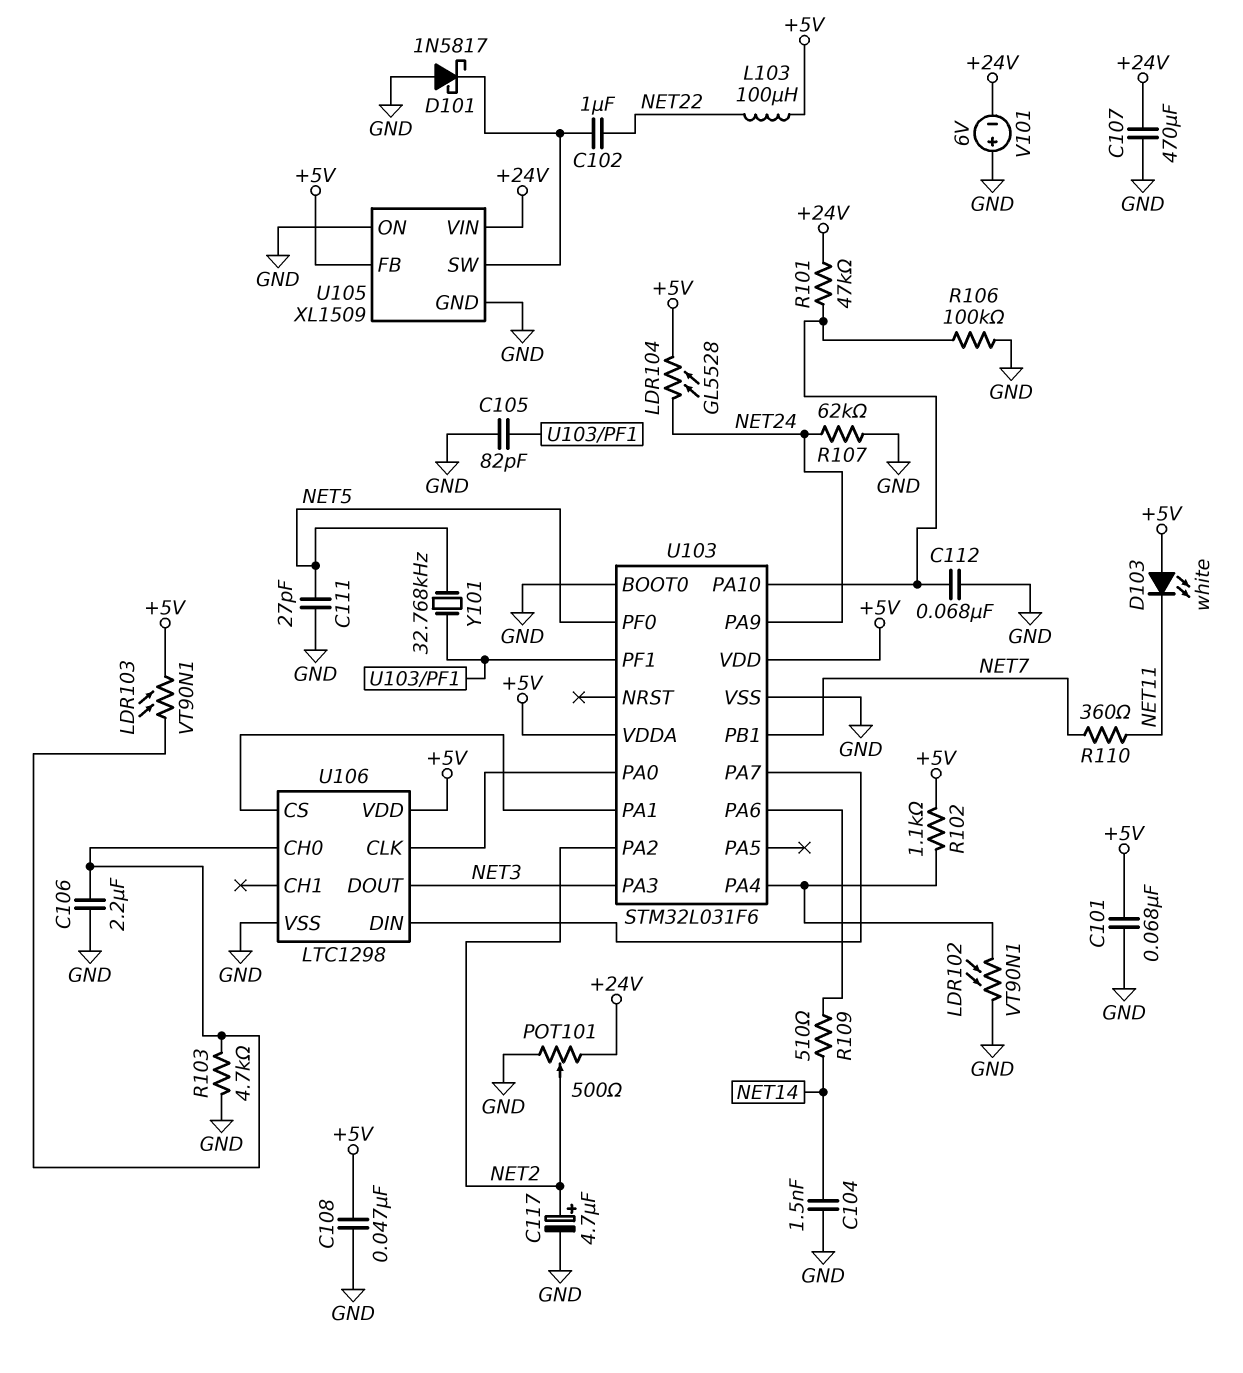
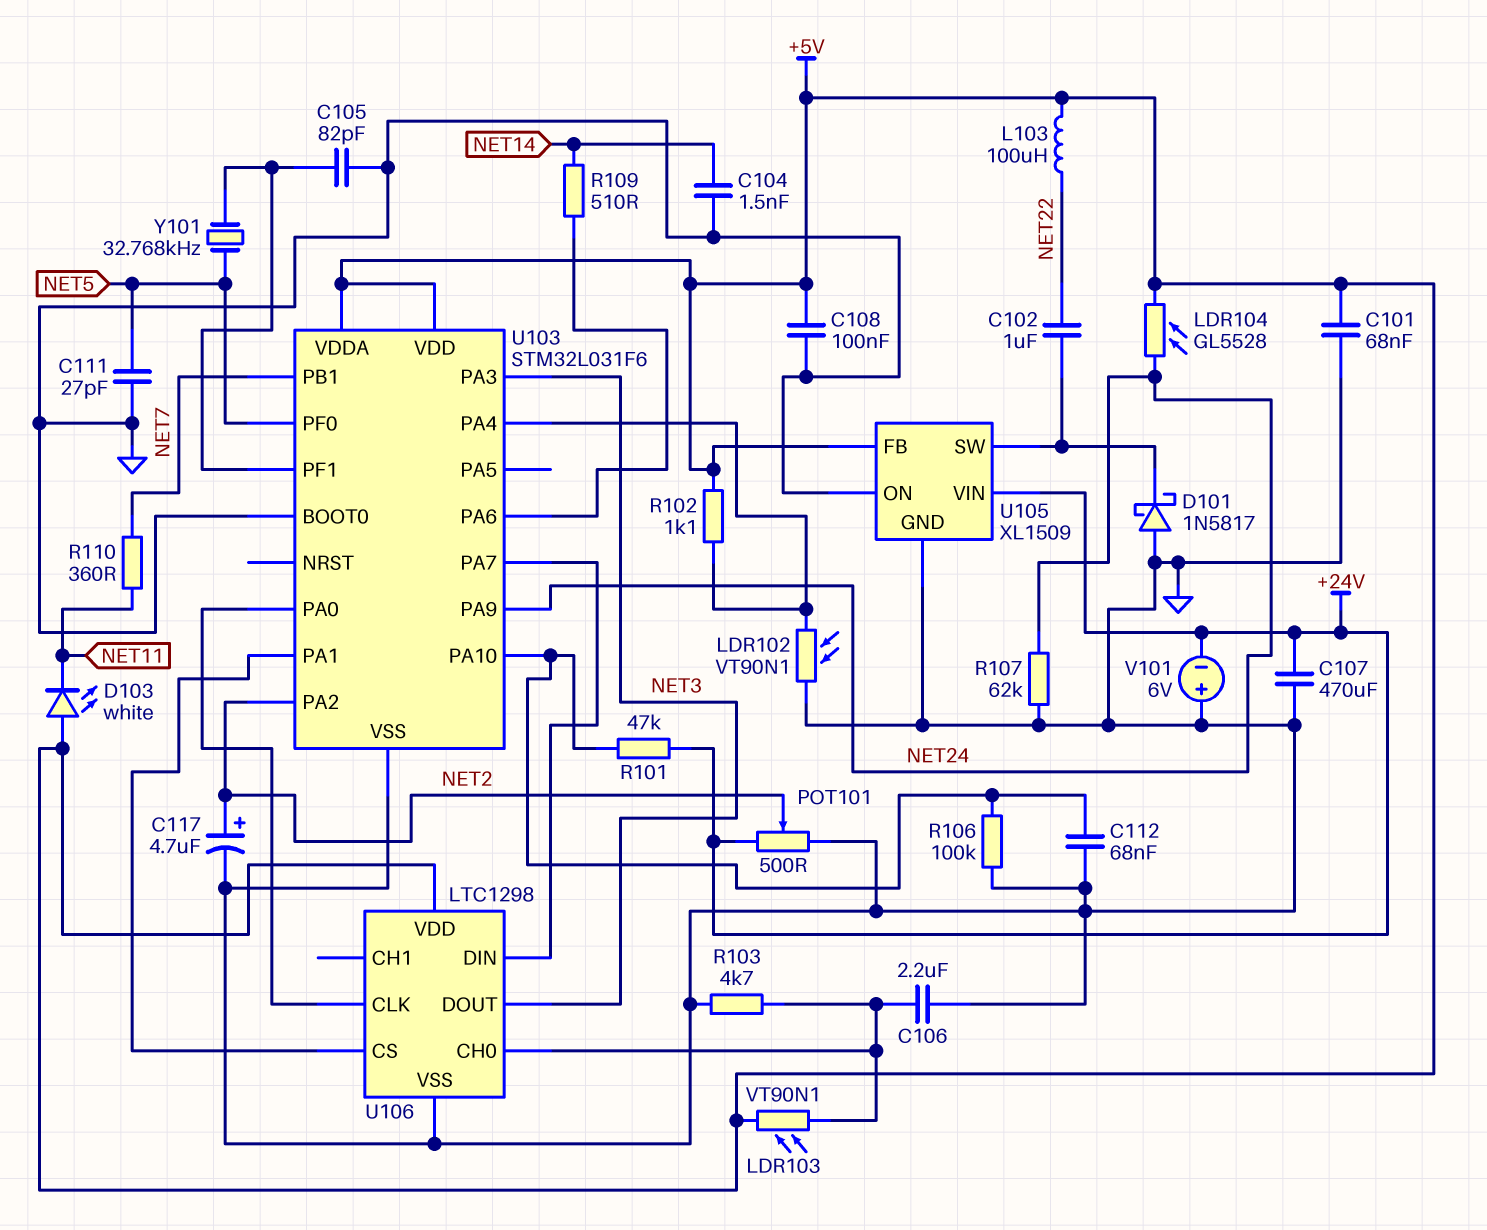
C108: 47nF (+5V, GND) -> 100nF (+5V, GND)

